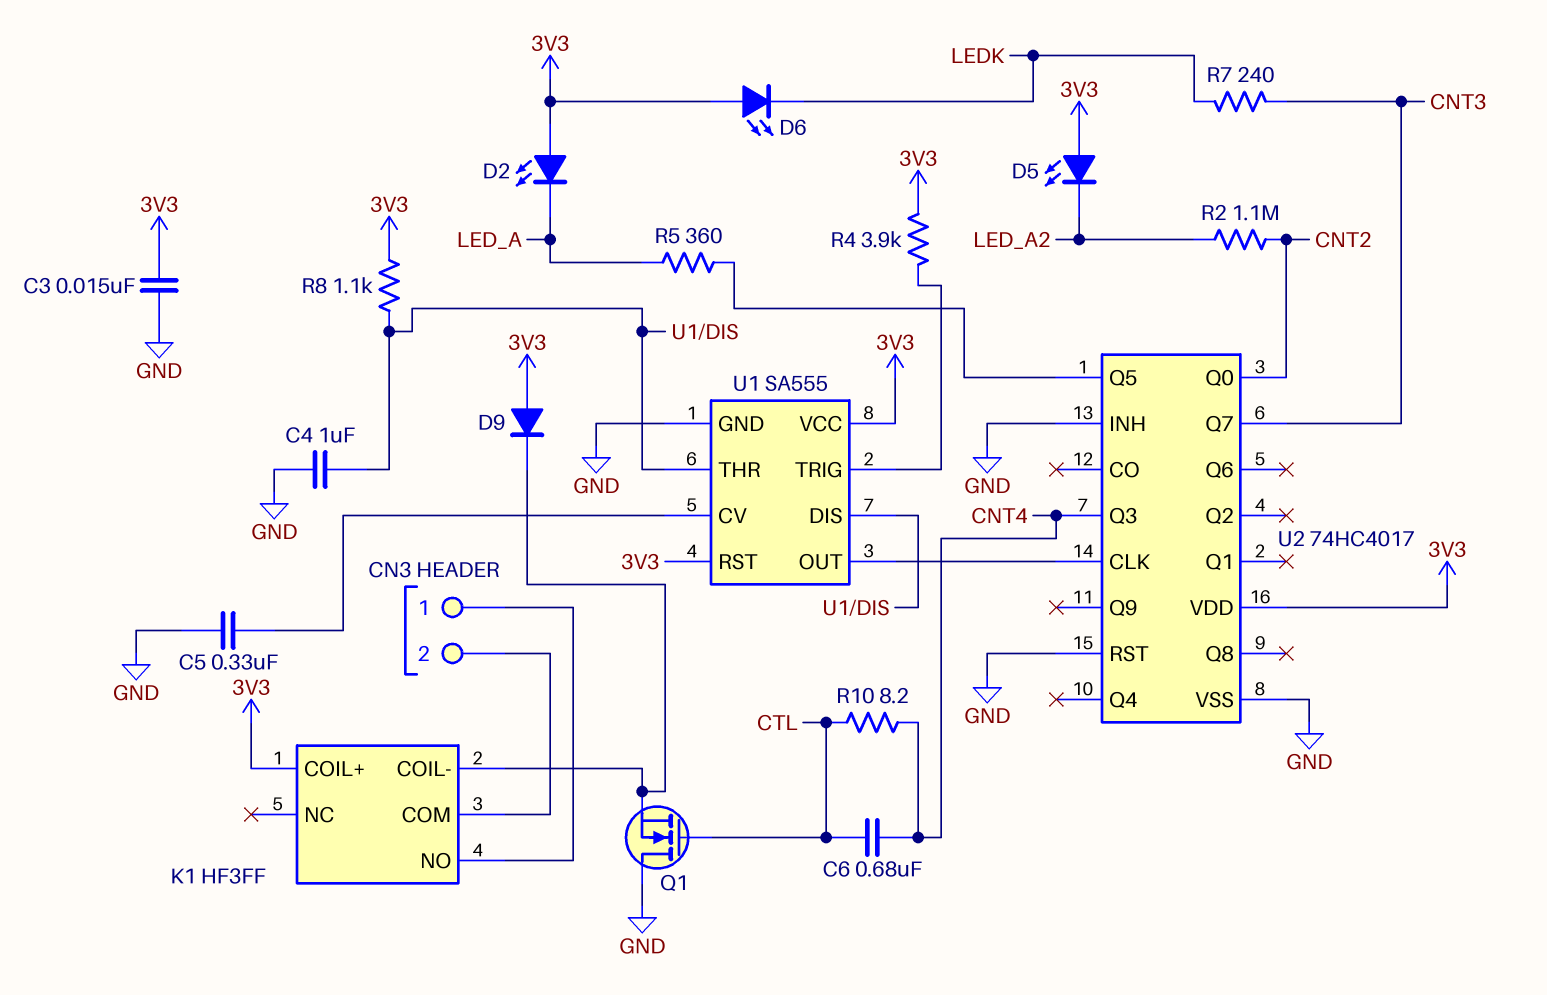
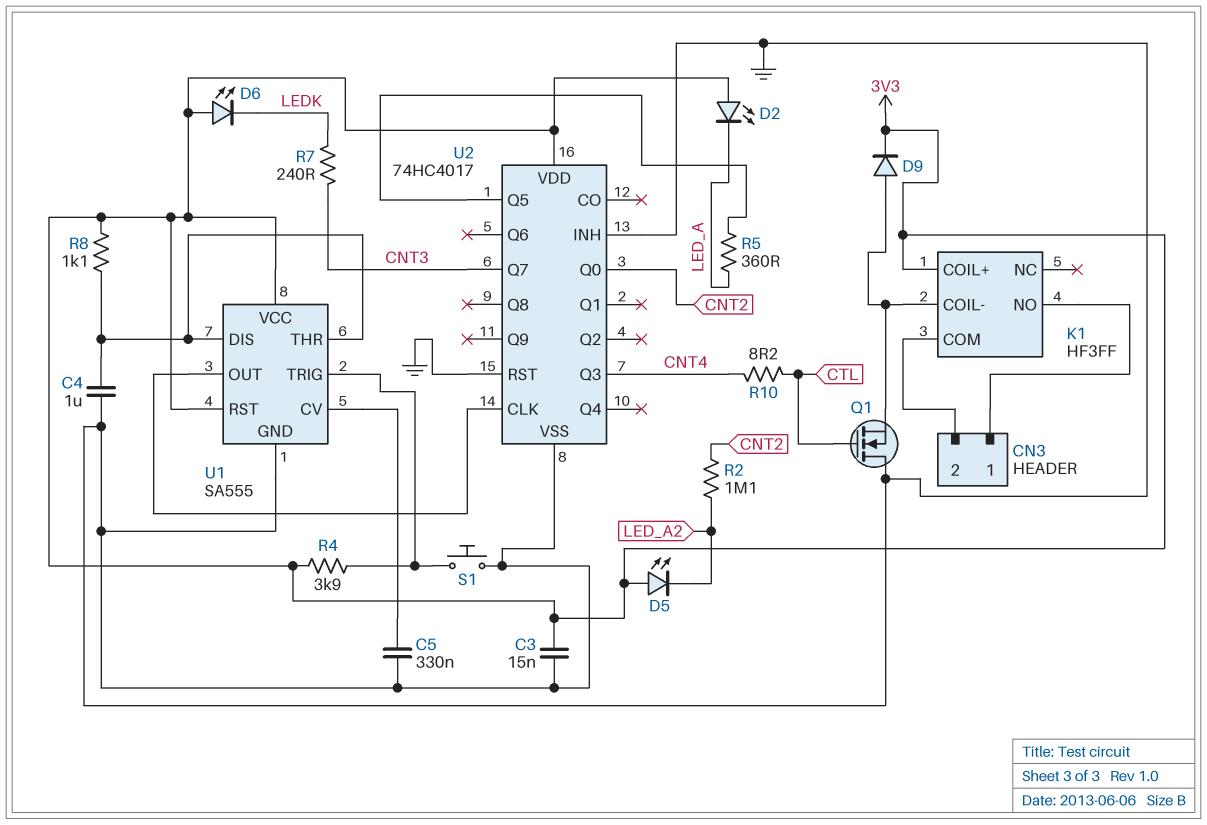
C6: 680nF (CNT4, CTL) -> none
D9: diode (A 3V3, K K1/COIL-) -> diode (A K1/COIL-, K 3V3)
S1: none -> button (GND, U1/TRIG)

